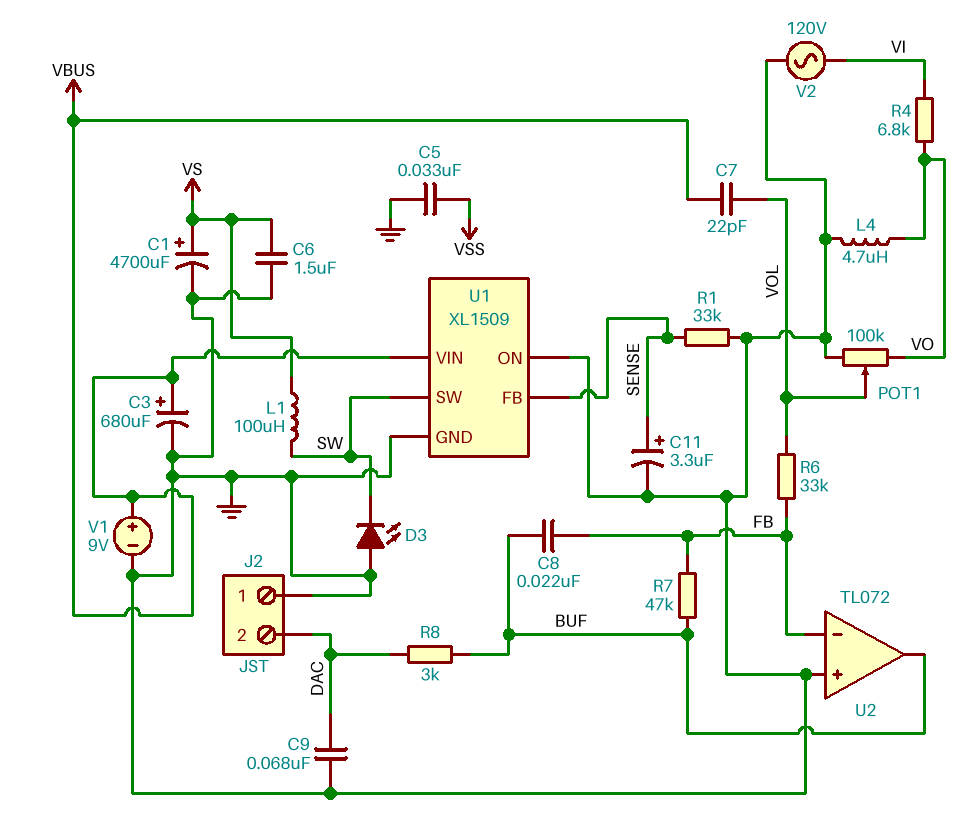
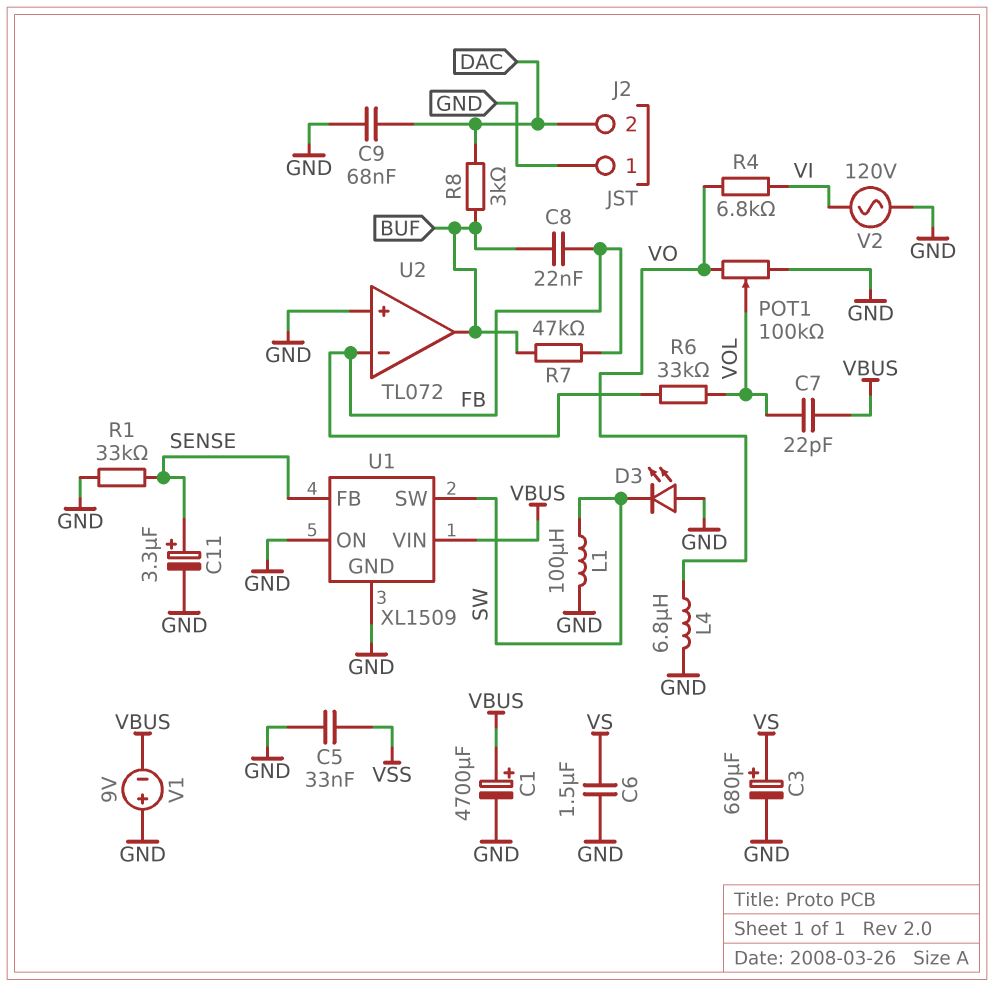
C1: 4700uF (plus VS, minus GND) -> 4700uF (plus VBUS, minus GND)
C3: 680uF (plus VBUS, minus GND) -> 680uF (plus VS, minus GND)
L1: 100uH (SW, VS) -> 100uH (GND, SW)
L4: 4.7uH (GND, VO) -> 6.8uH (GND, VO)
V1: 9V (plus VBUS, minus GND) -> 9V (plus GND, minus VBUS)

